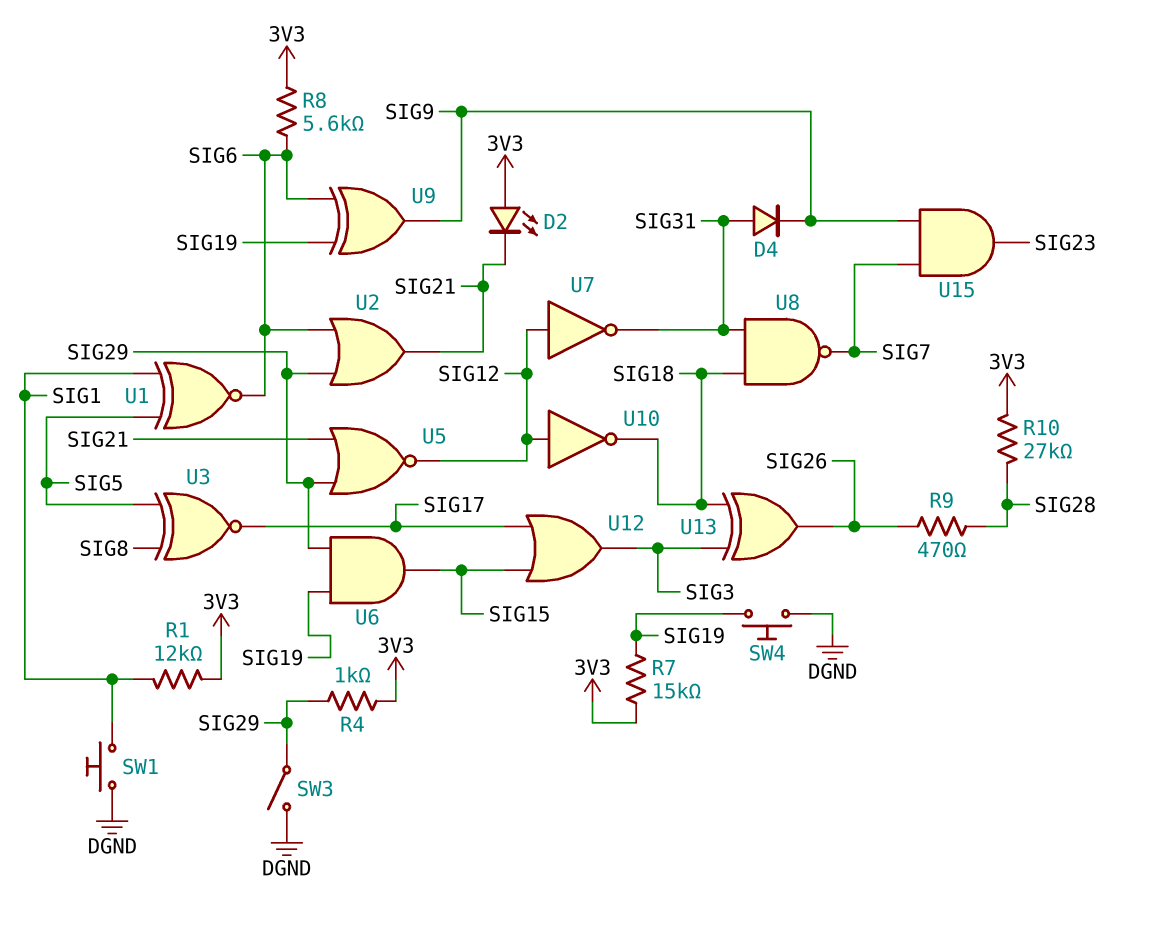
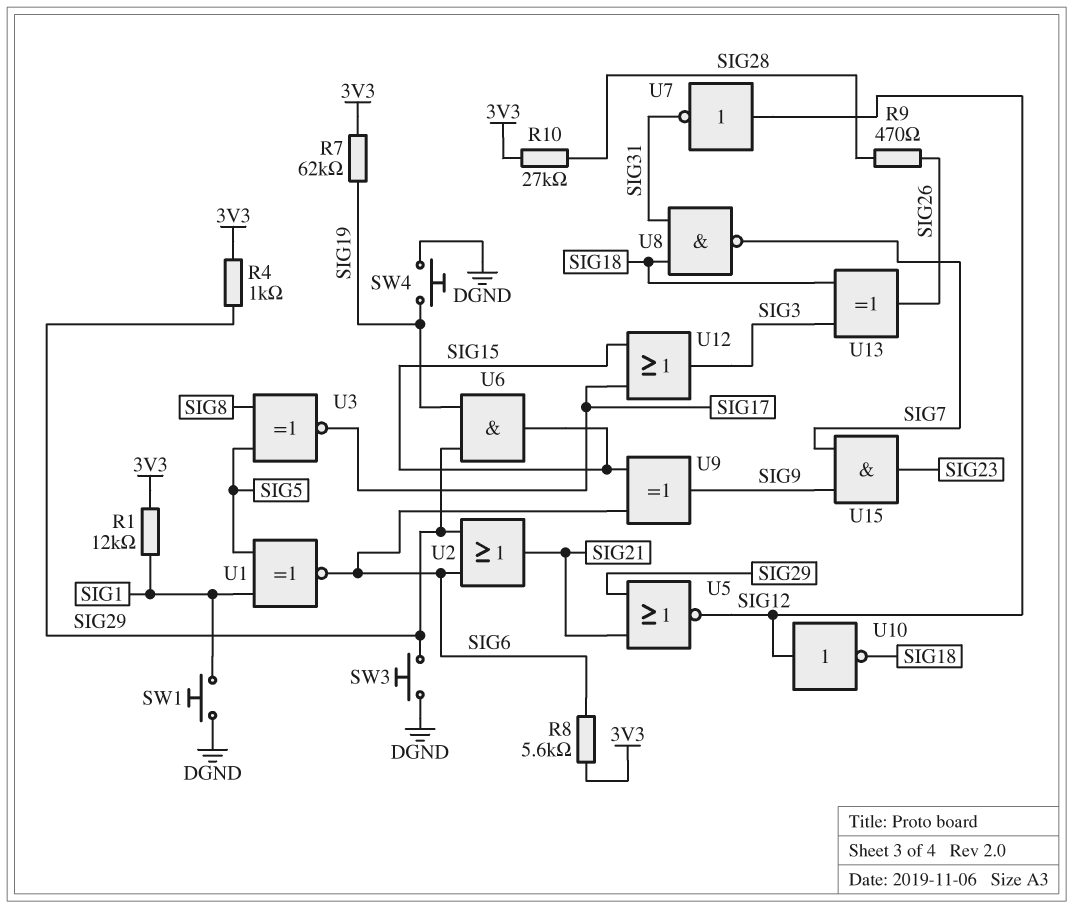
D2: LED (A 3V3, K SIG21) -> none
D4: diode (A SIG31, K SIG9) -> none
R7: 15k (3V3, SIG19) -> 62k (3V3, SIG19)
SW3: switch (DGND, SIG29) -> button (DGND, SIG29)
U9: XOR (in SIG6, in SIG19, out SIG9) -> XOR (in SIG6, in SIG15, out SIG9)

